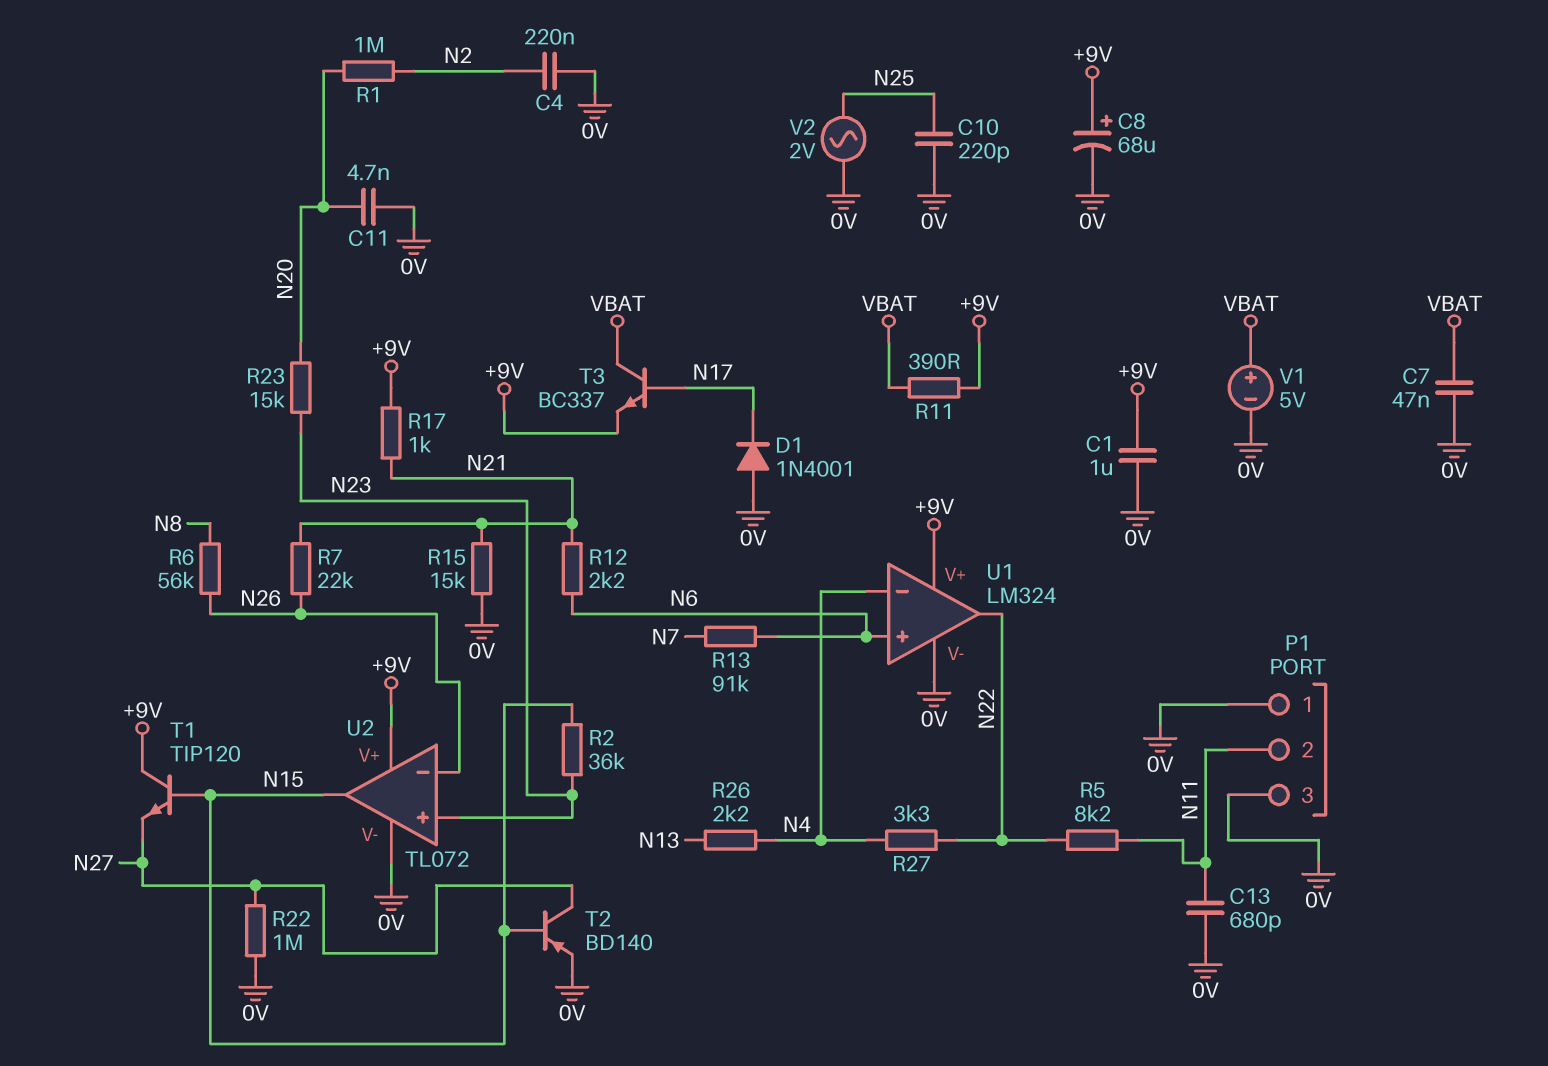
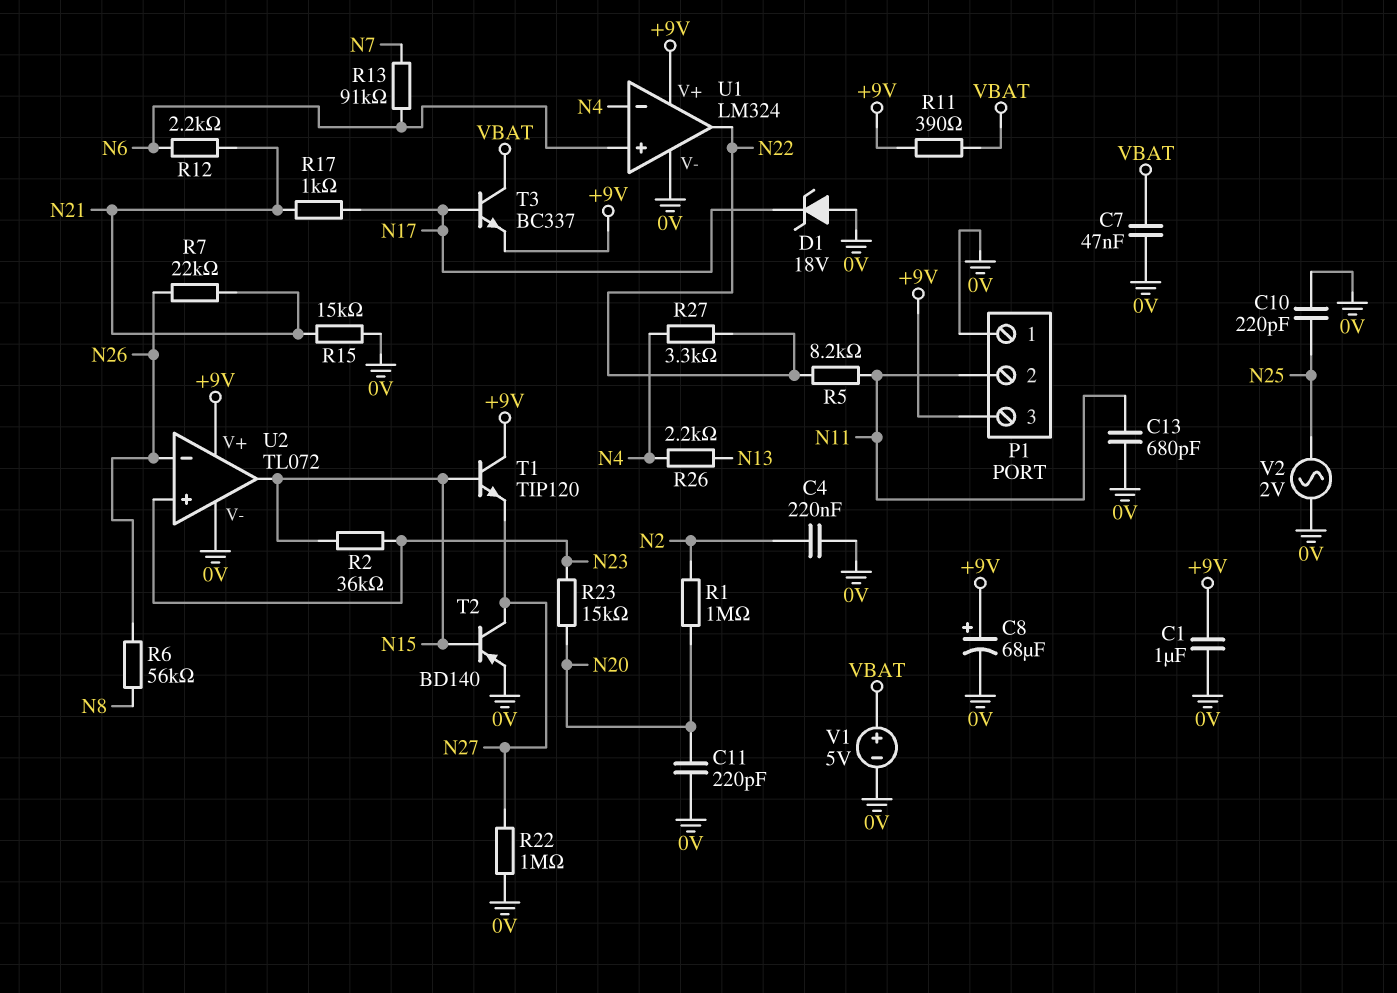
C11: 4.7nF (0V, N20) -> 220pF (0V, N20)
D1: diode 1N4001 (A 0V, K N17) -> zener 18V (A 0V, K N17)
P1 pin 3: 0V -> +9V
R17: 1k (+9V, N21) -> 1k (N17, N21)

